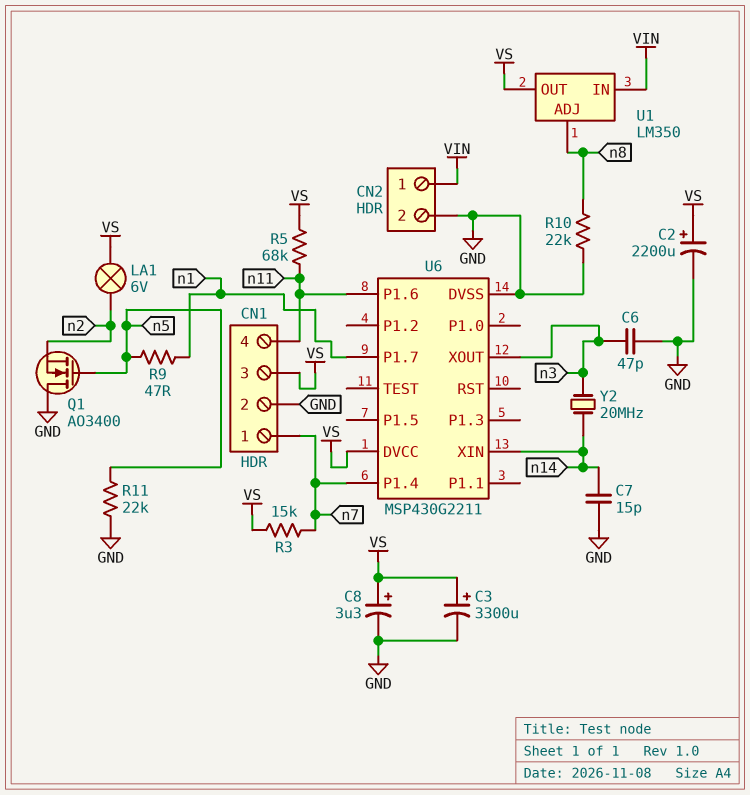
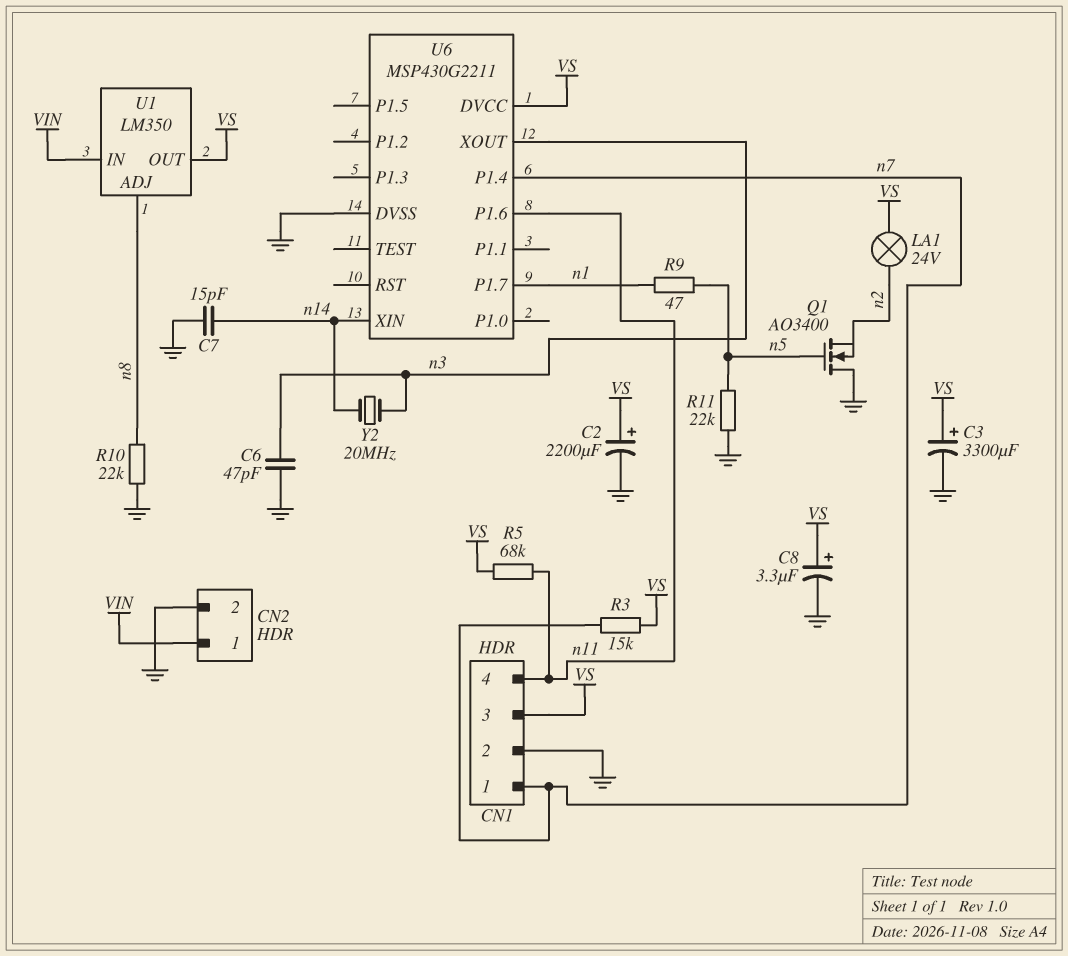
LA1: lamp 6V (VS, n2) -> lamp 24V (VS, n2)

